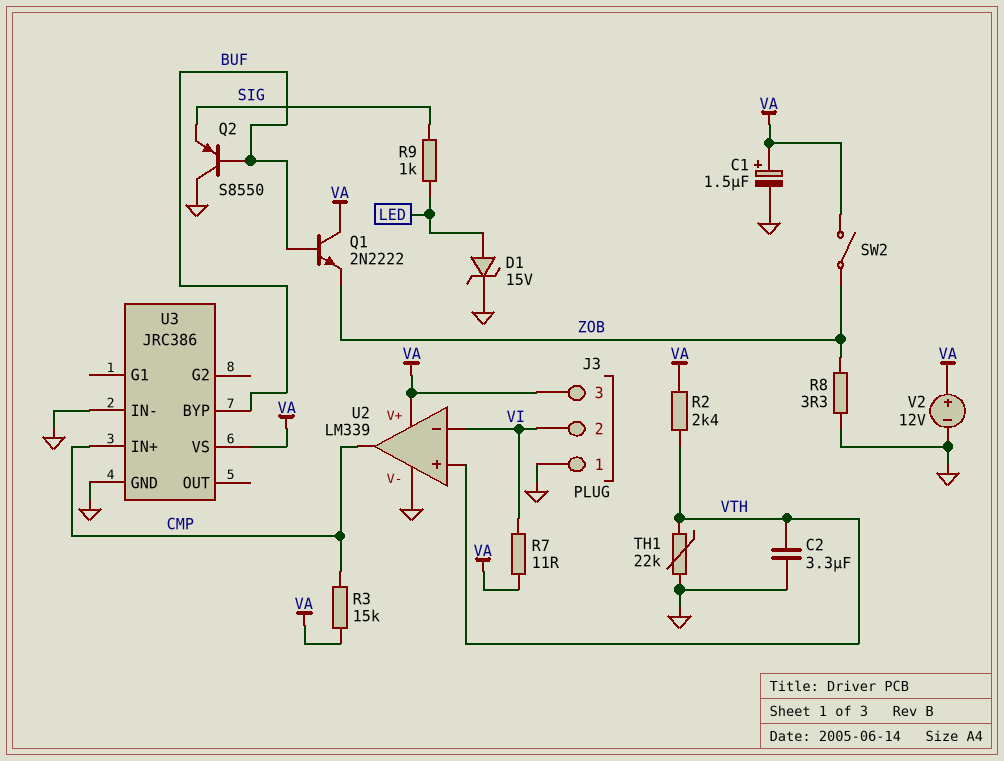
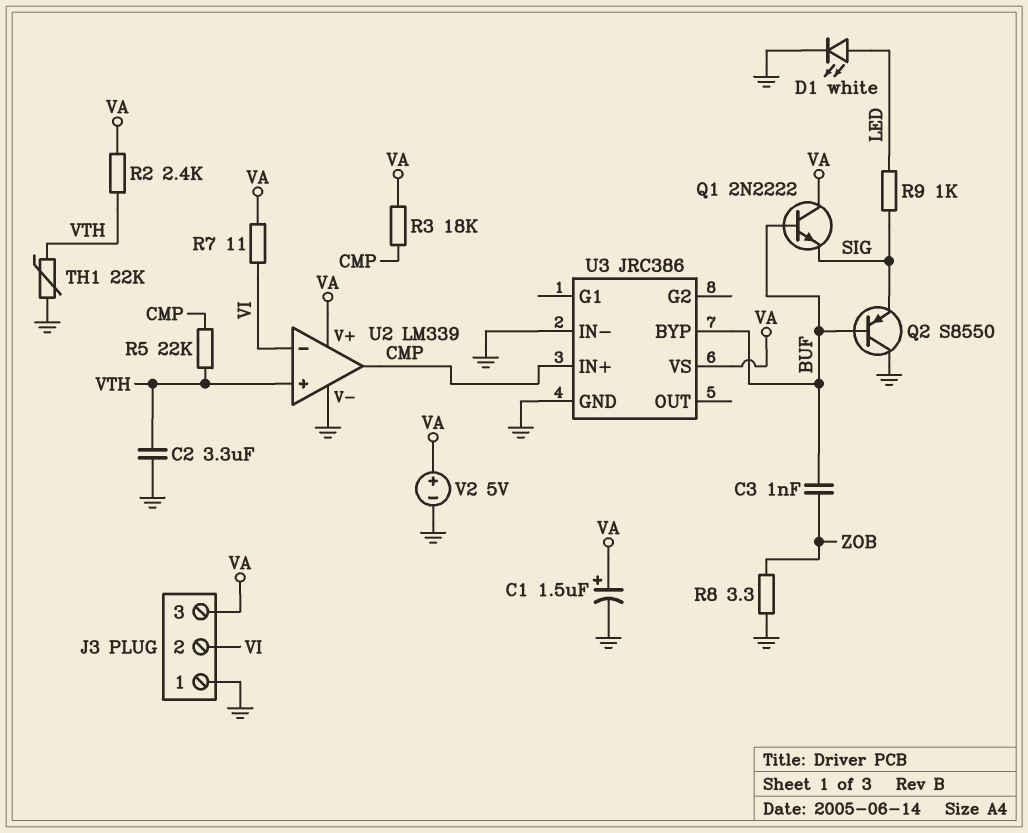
C3: none -> 1nF (BUF, ZOB)
D1: zener 15V (A LED, K GND) -> LED white (A LED, K GND)
Q1: NPN 2N2222 (B BUF, C VA, E ZOB) -> NPN 2N2222 (B BUF, C VA, E SIG)
R3: 15k (CMP, VA) -> 18k (CMP, VA)
R5: none -> 22k (CMP, VTH)
SW2: switch (VA, ZOB) -> none
V2: 12V (plus VA, minus GND) -> 5V (plus VA, minus GND)

